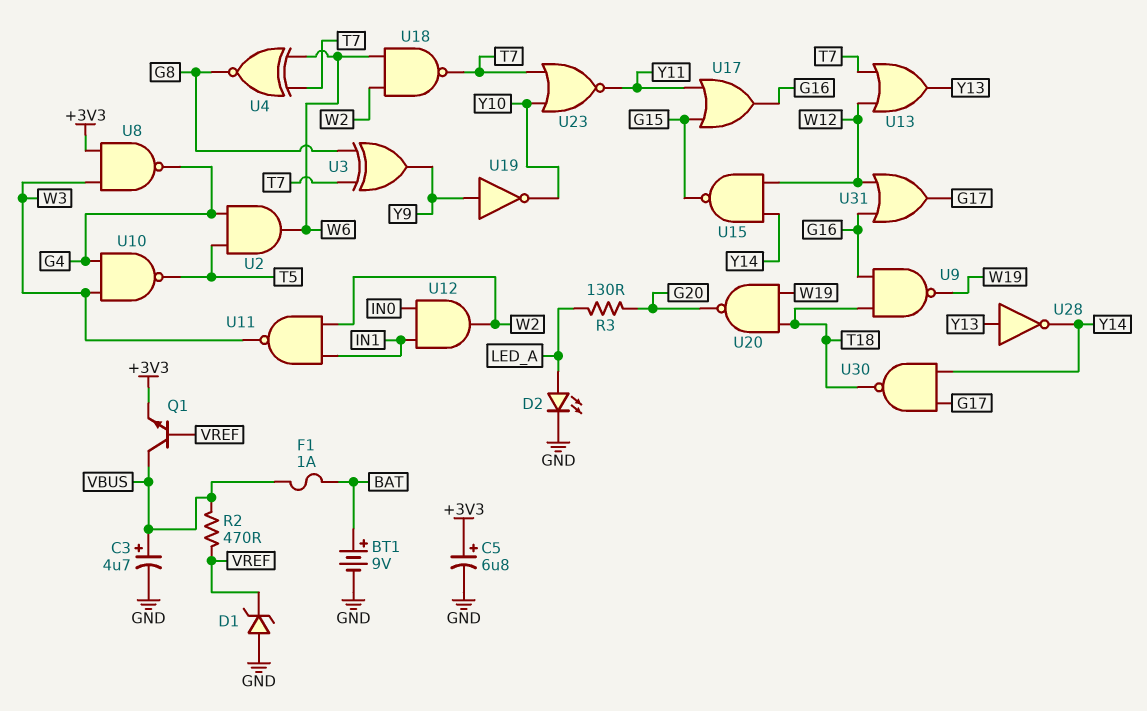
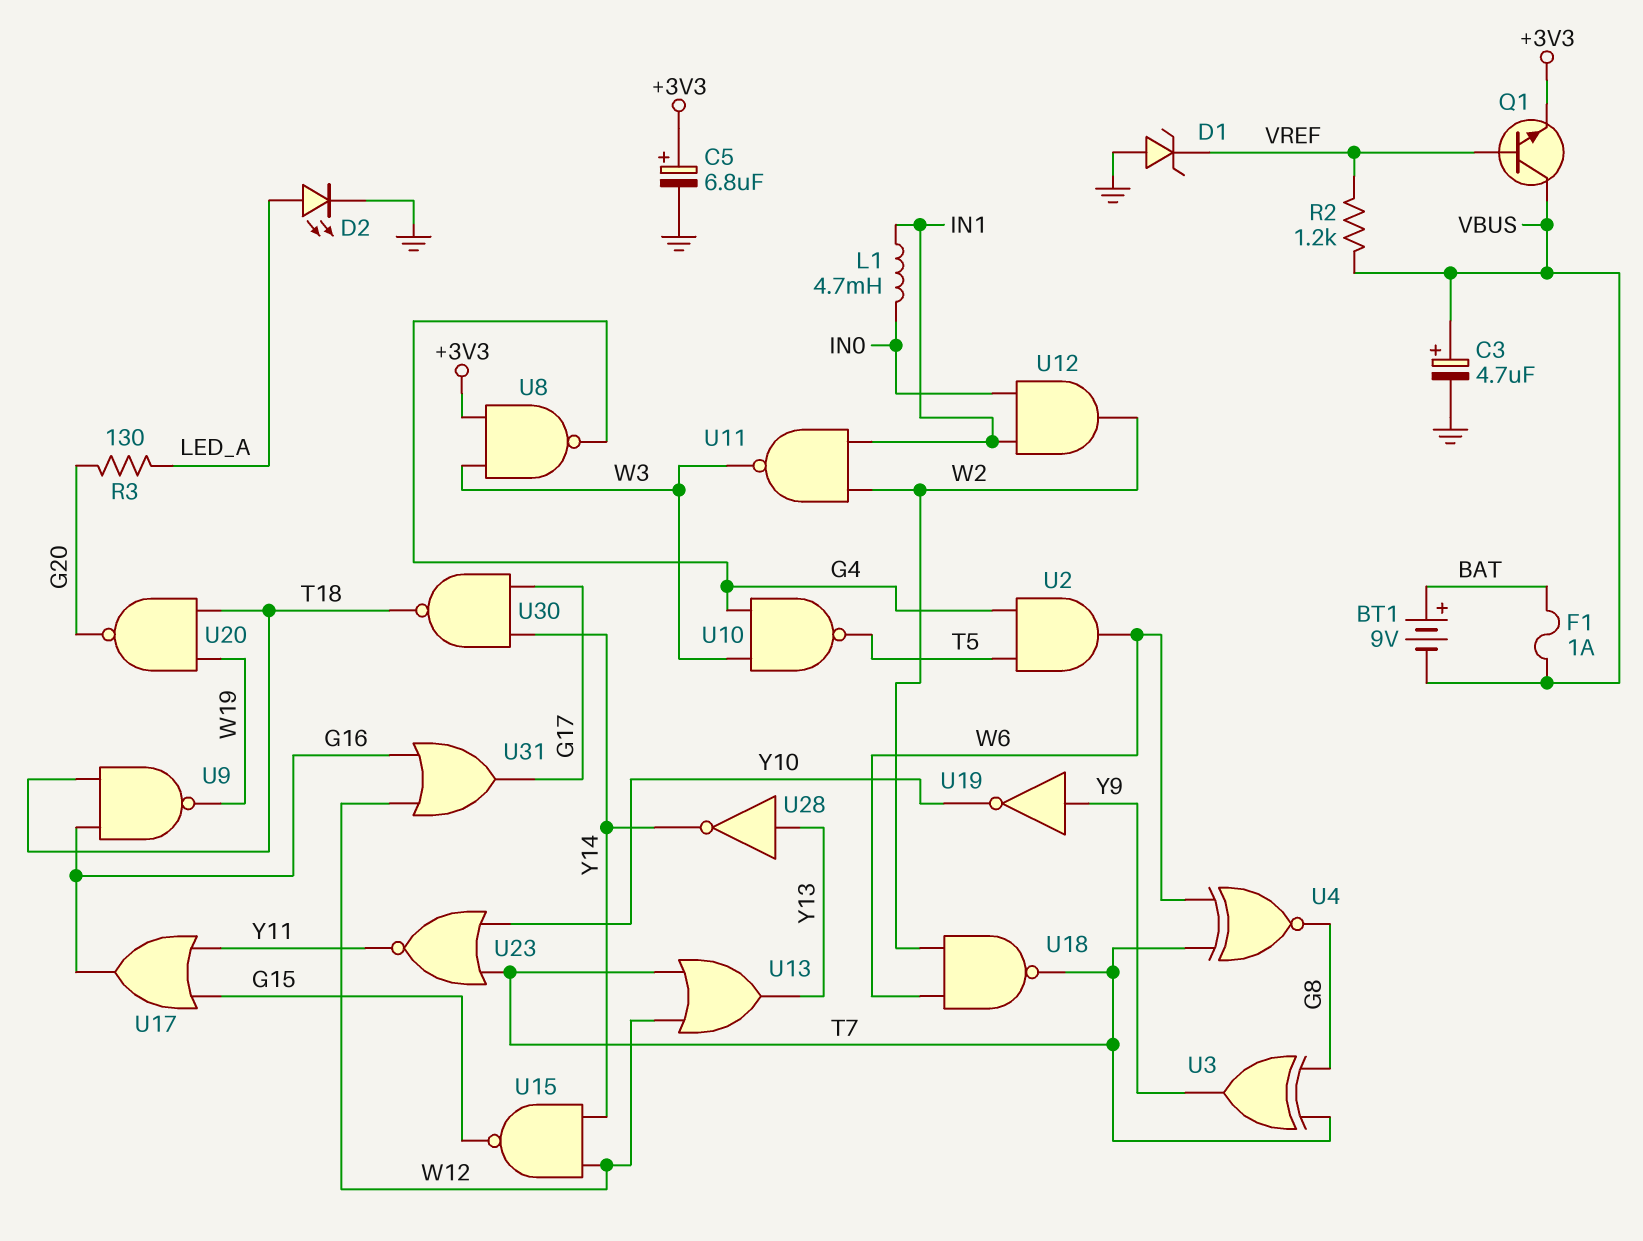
BT1: 9V (plus BAT, minus GND) -> 9V (plus BAT, minus VBUS)
L1: none -> 4.7mH (IN0, IN1)
R2: 470 (VBUS, VREF) -> 1.2k (VBUS, VREF)

